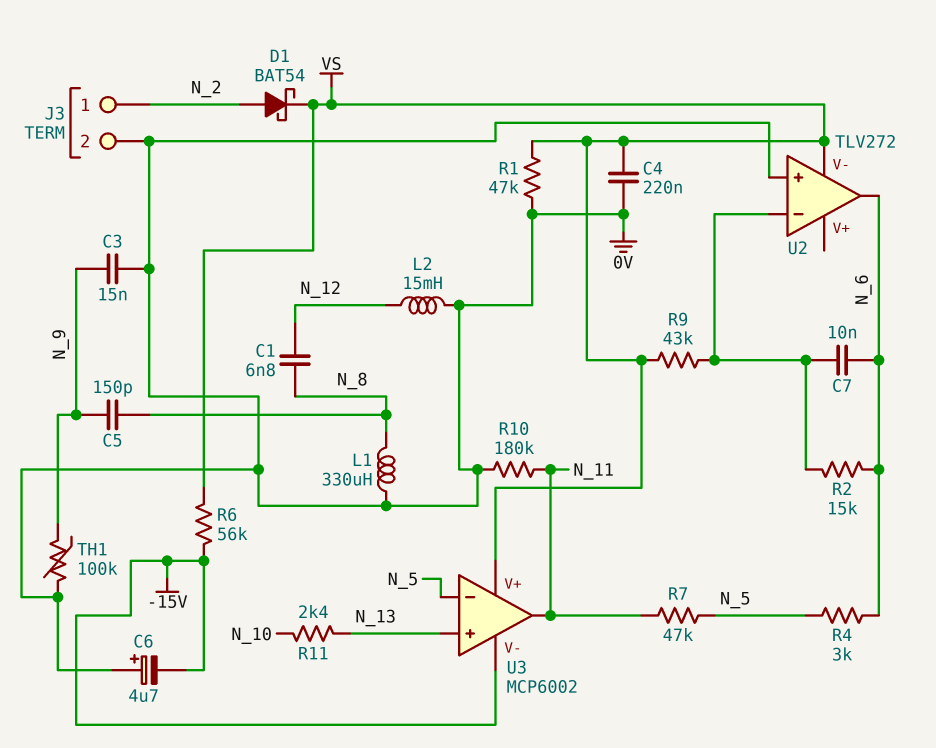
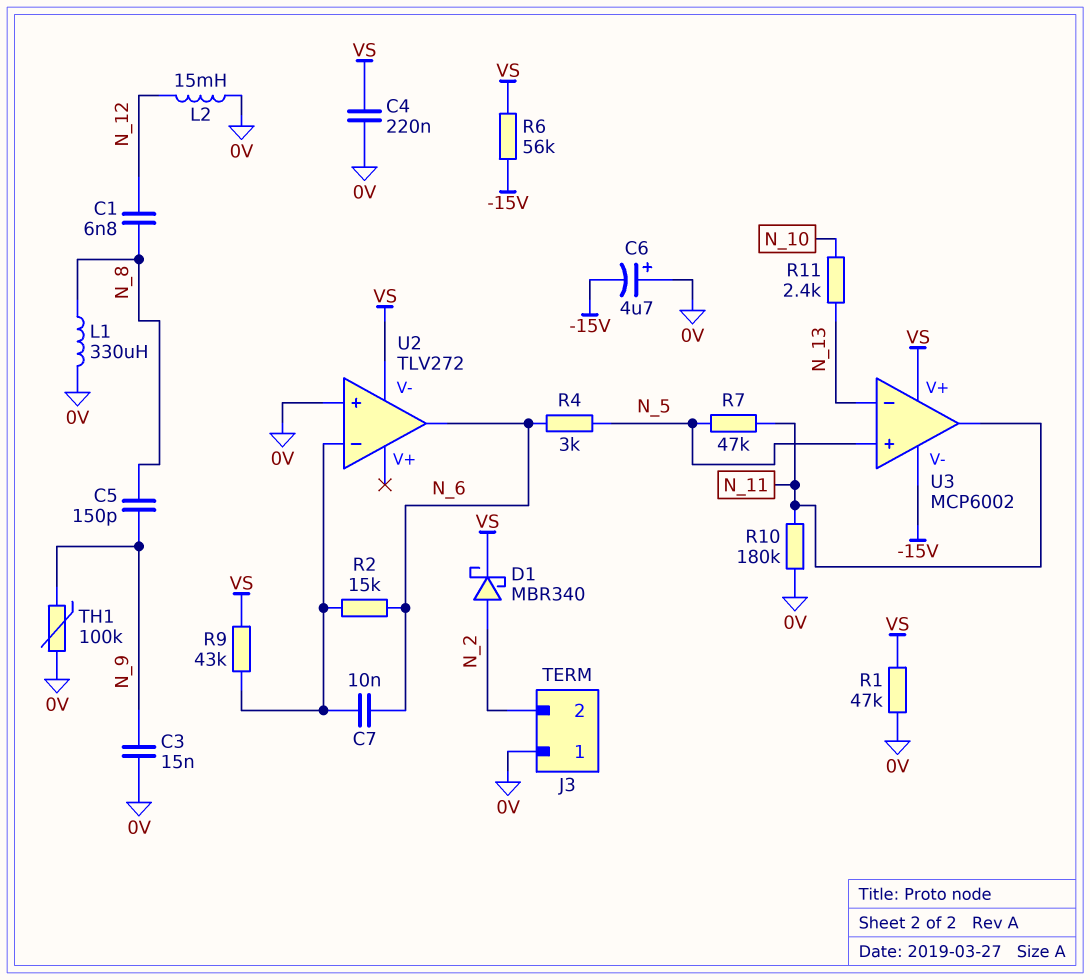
D1: schottky BAT54 (A N_2, K VS) -> schottky MBR340 (A N_2, K VS)
J3 pin 1: N_2 -> 0V
J3 pin 2: 0V -> N_2
U3 pin in+: N_13 -> N_5
U3 pin in-: N_5 -> N_13

